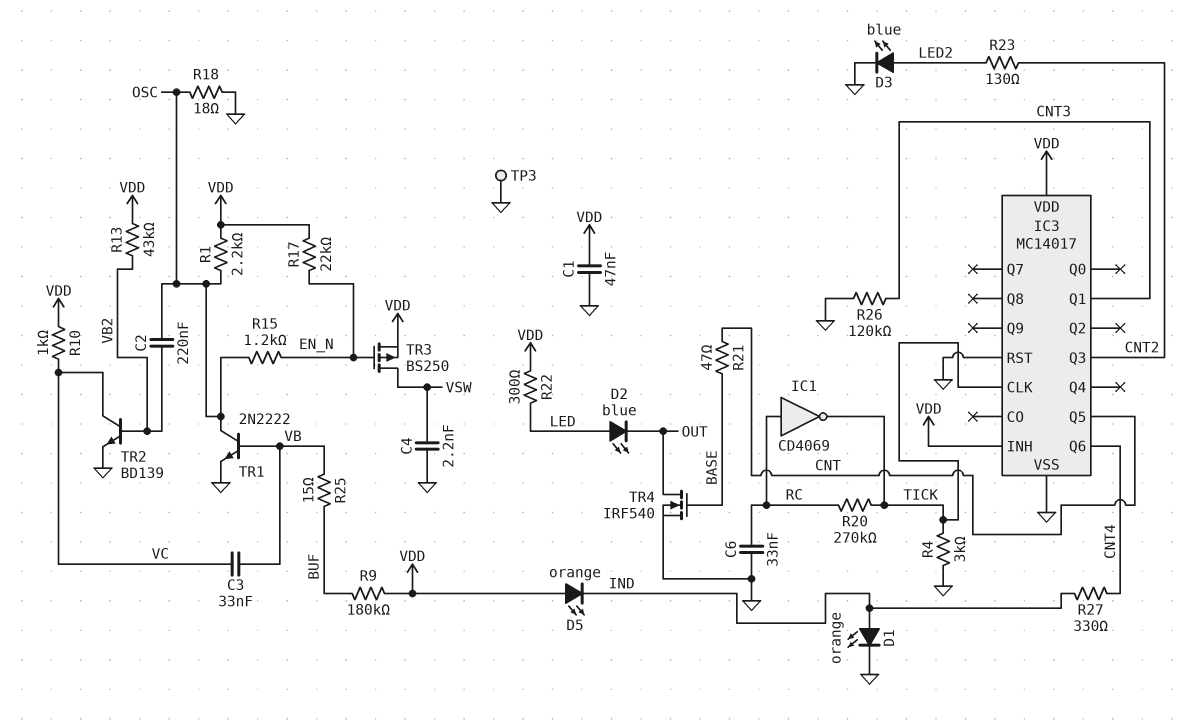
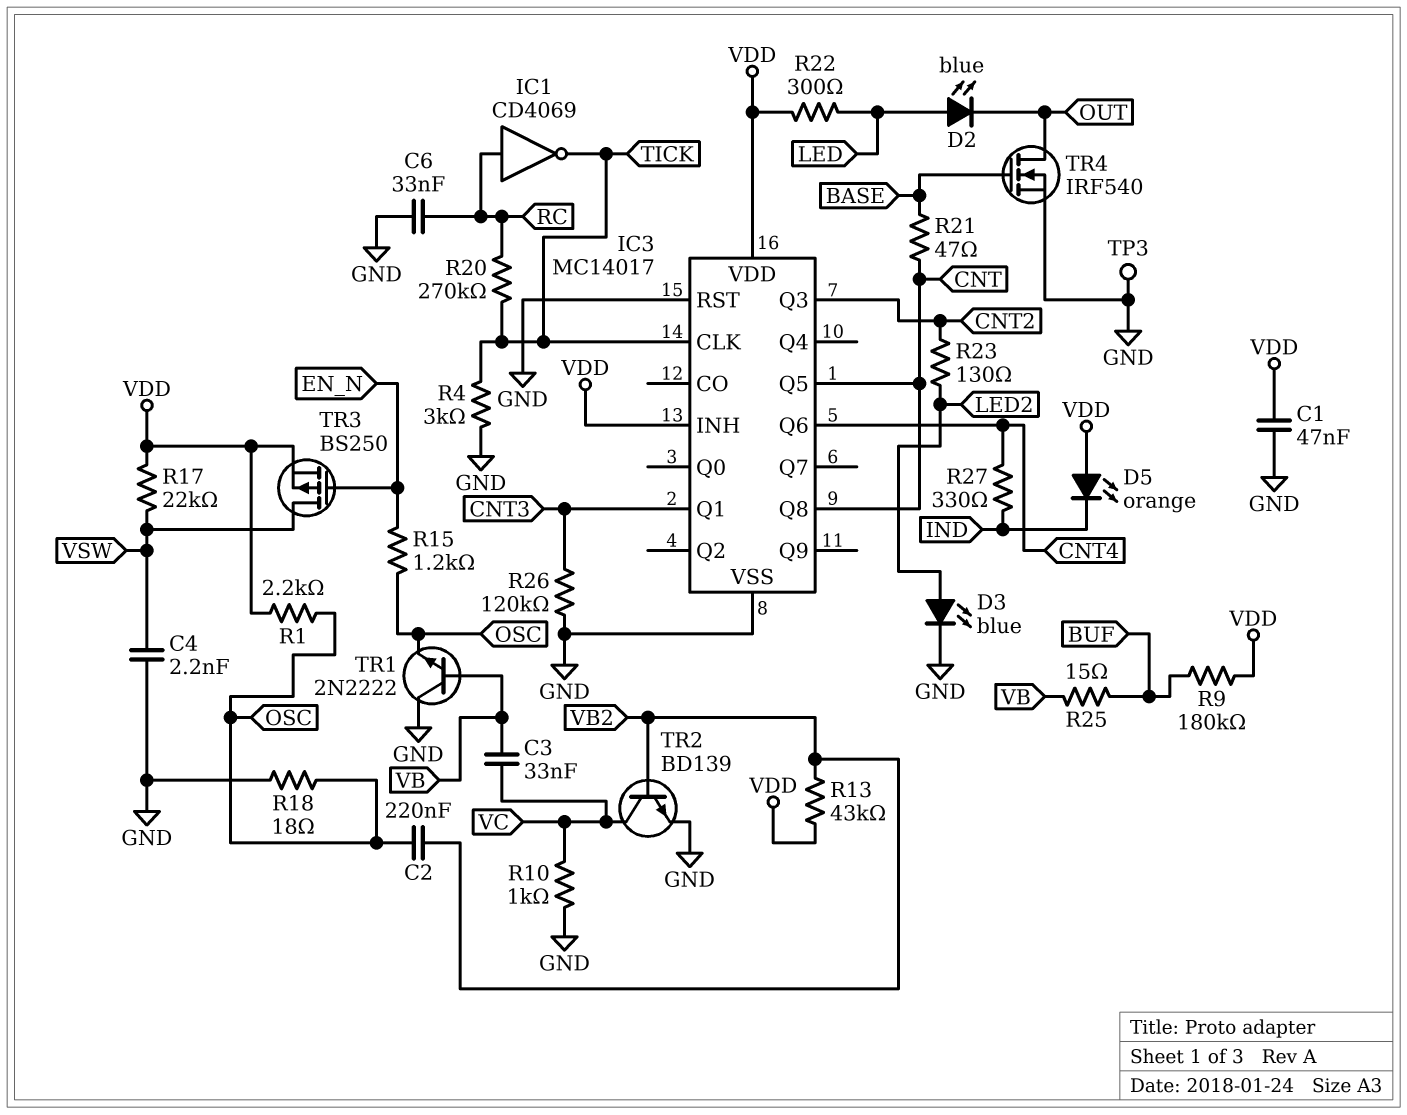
D1: LED orange (A IND, K GND) -> none
IC3 pin Q8: none -> CNT
R10: 1k (VC, VDD) -> 1k (GND, VC)
R17: 22k (EN_N, VDD) -> 22k (VDD, VSW)
TR1: NPN 2N2222 (B VB, C OSC, E GND) -> NPN 2N2222 (B VB, C GND, E OSC)

